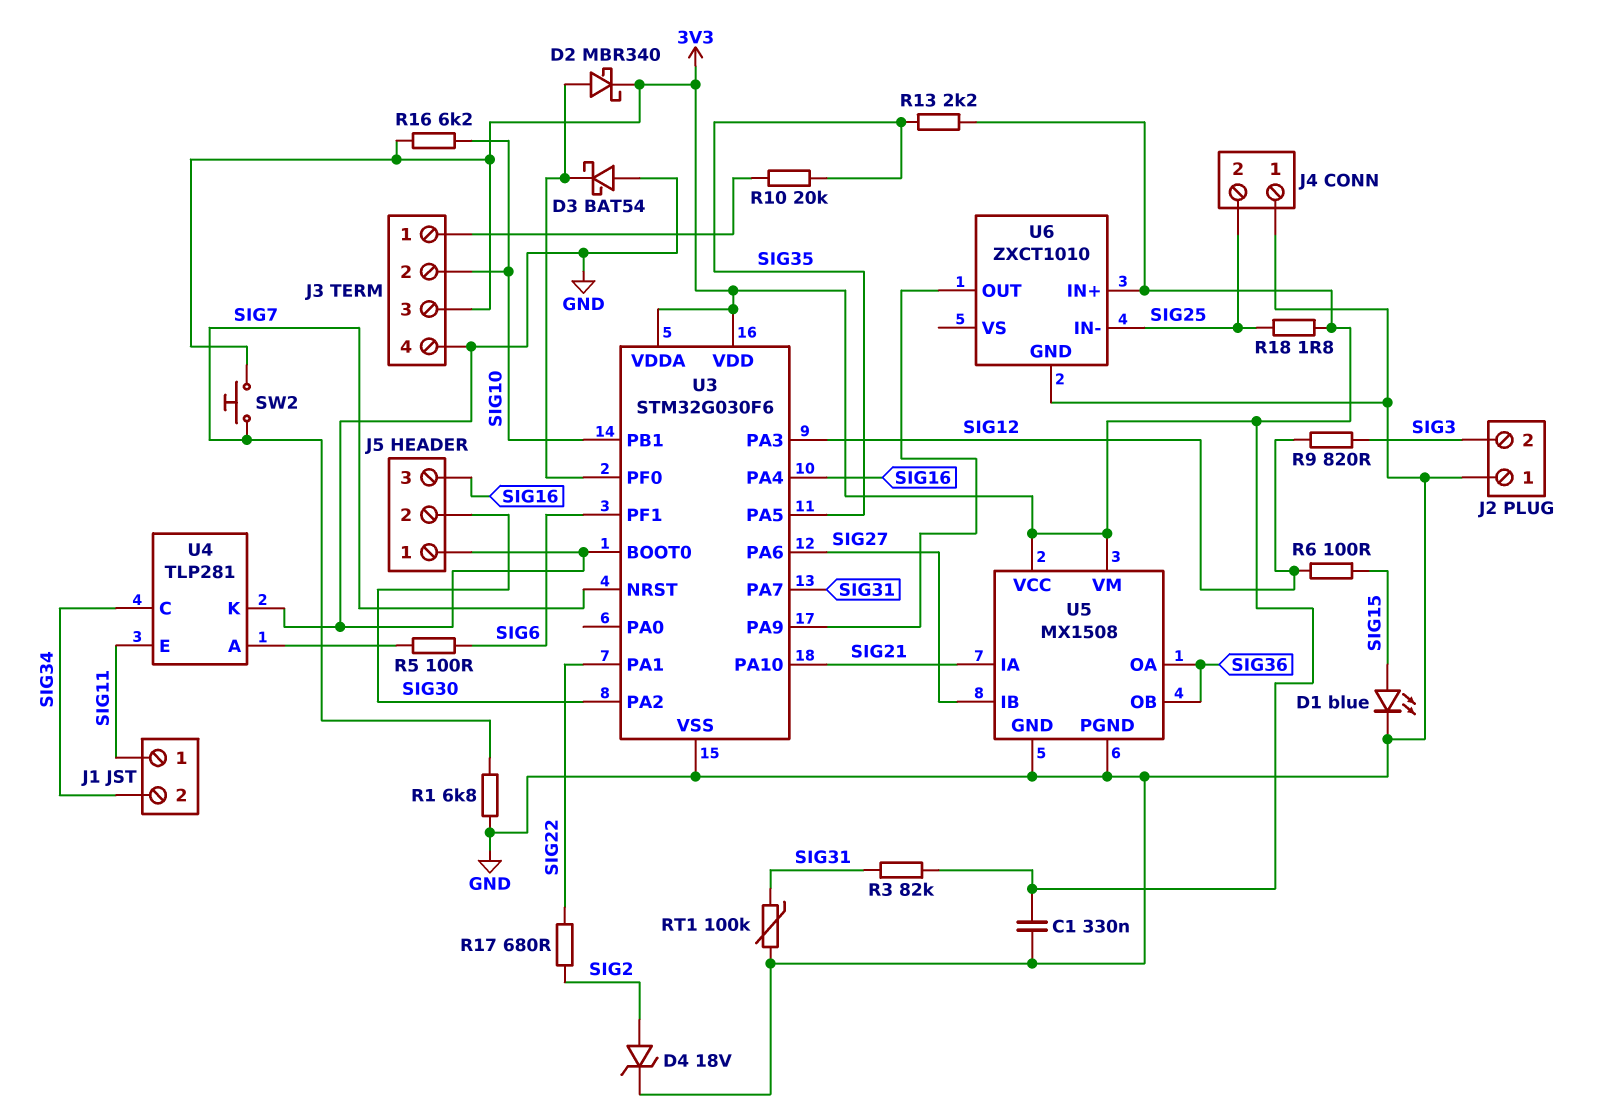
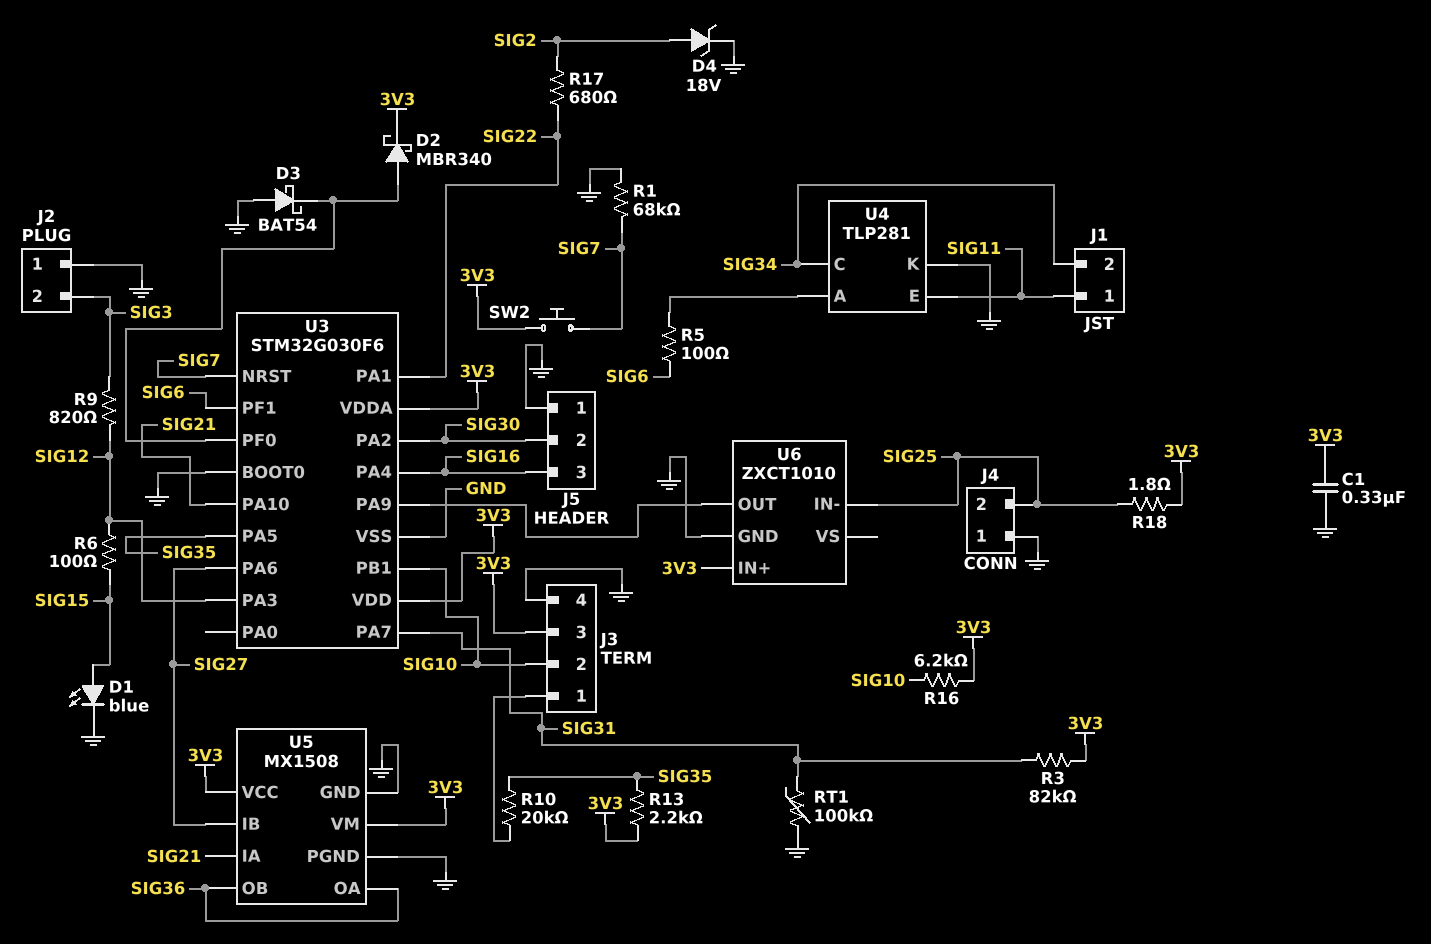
R1: 6.8k (GND, SIG7) -> 68k (GND, SIG7)

